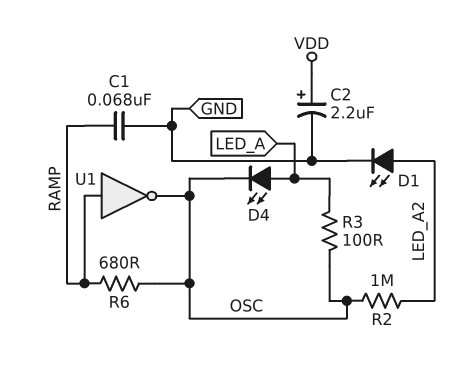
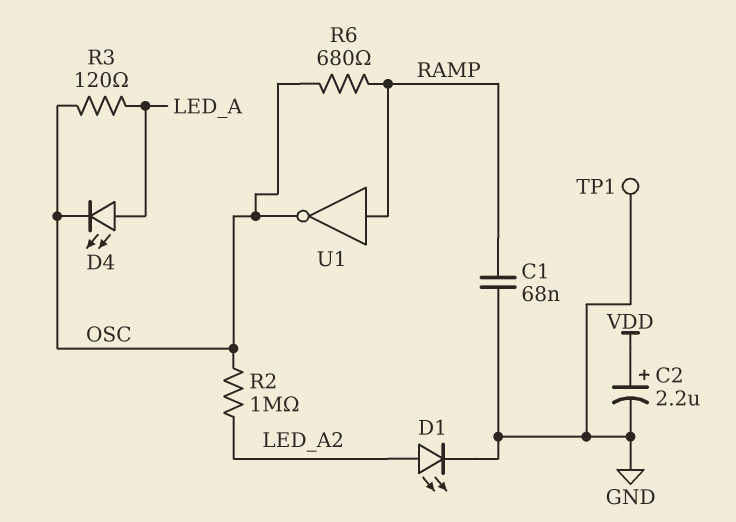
R3: 100 (LED_A, OSC) -> 120 (LED_A, OSC)
TP1: none -> test point (GND)

